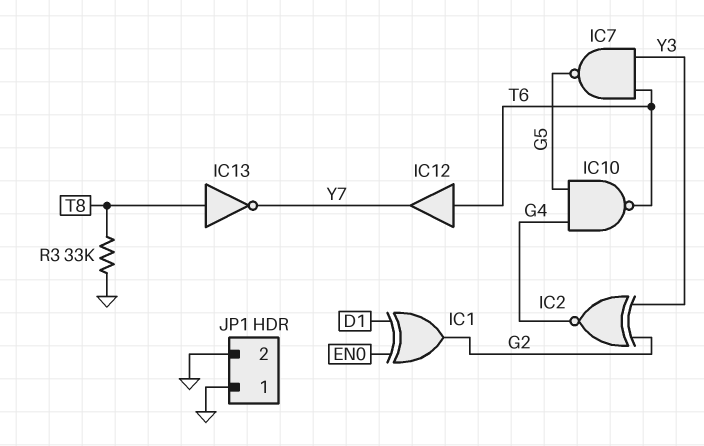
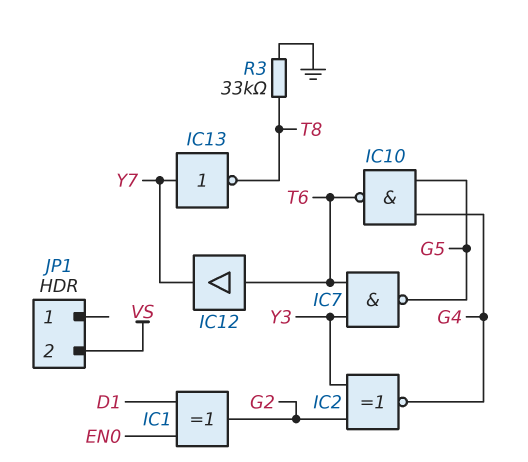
IC13: NOT (in T8, out Y7) -> NOT (in Y7, out T8)
JP1 pin 1: GND -> none
JP1 pin 2: GND -> VS

